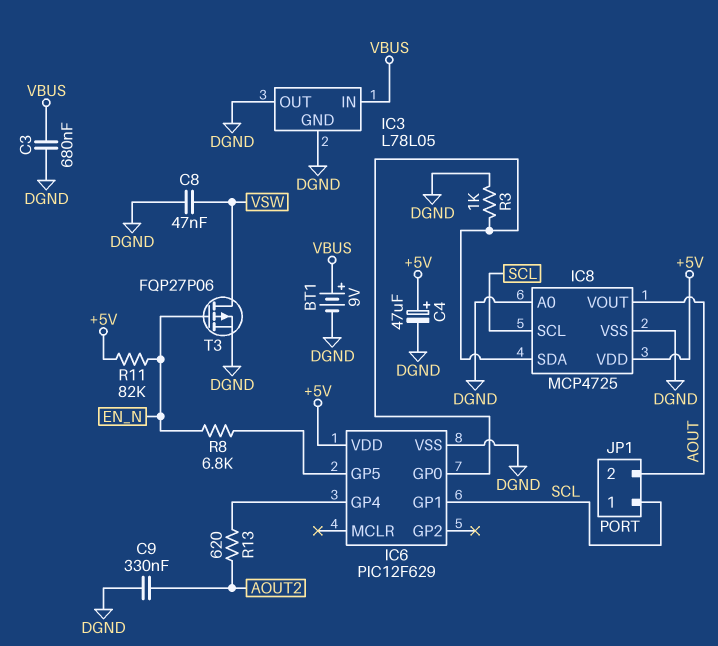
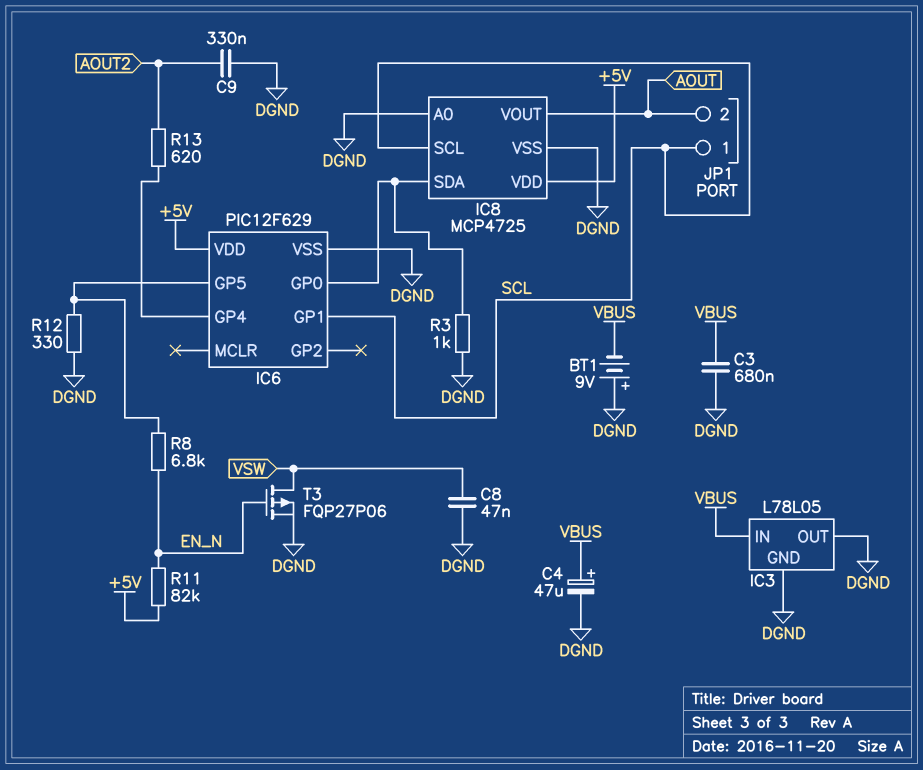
BT1: 9V (plus VBUS, minus DGND) -> 9V (plus DGND, minus VBUS)
C4: 47uF (plus +5V, minus DGND) -> 47uF (plus VBUS, minus DGND)
R12: none -> 330 (DGND, IC6/GP5)

